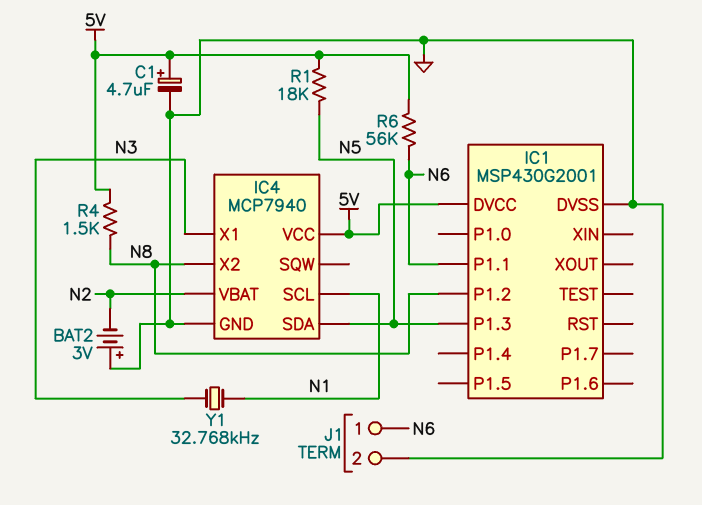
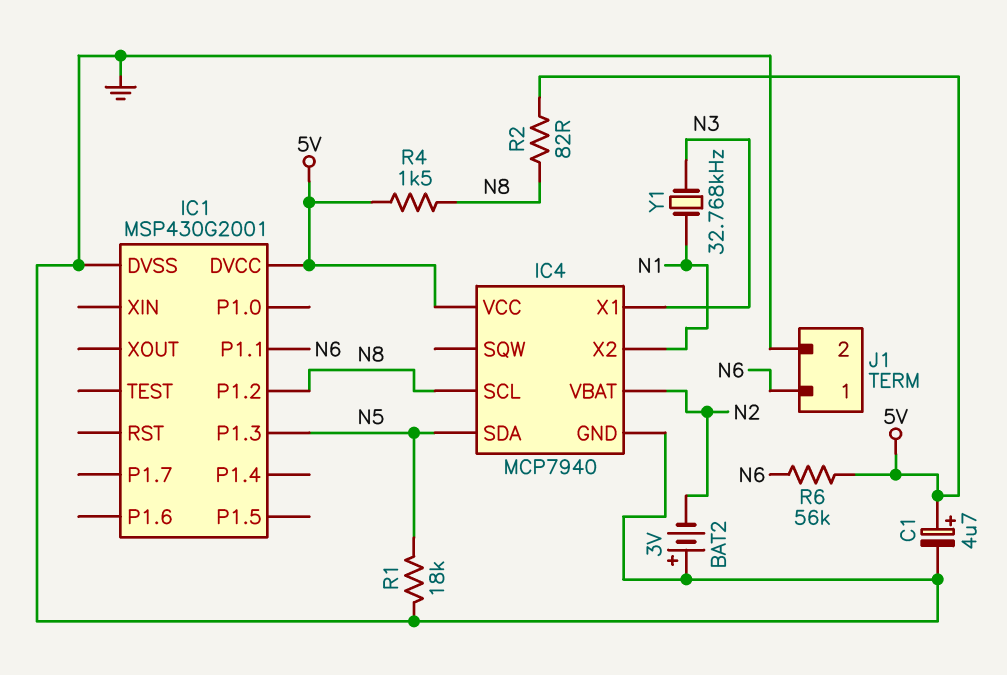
IC4 pin SCL: N1 -> N8
IC4 pin X2: N8 -> N1
R1: 18k (5V, N5) -> 18k (GND, N5)
R2: none -> 82 (5V, N8)

